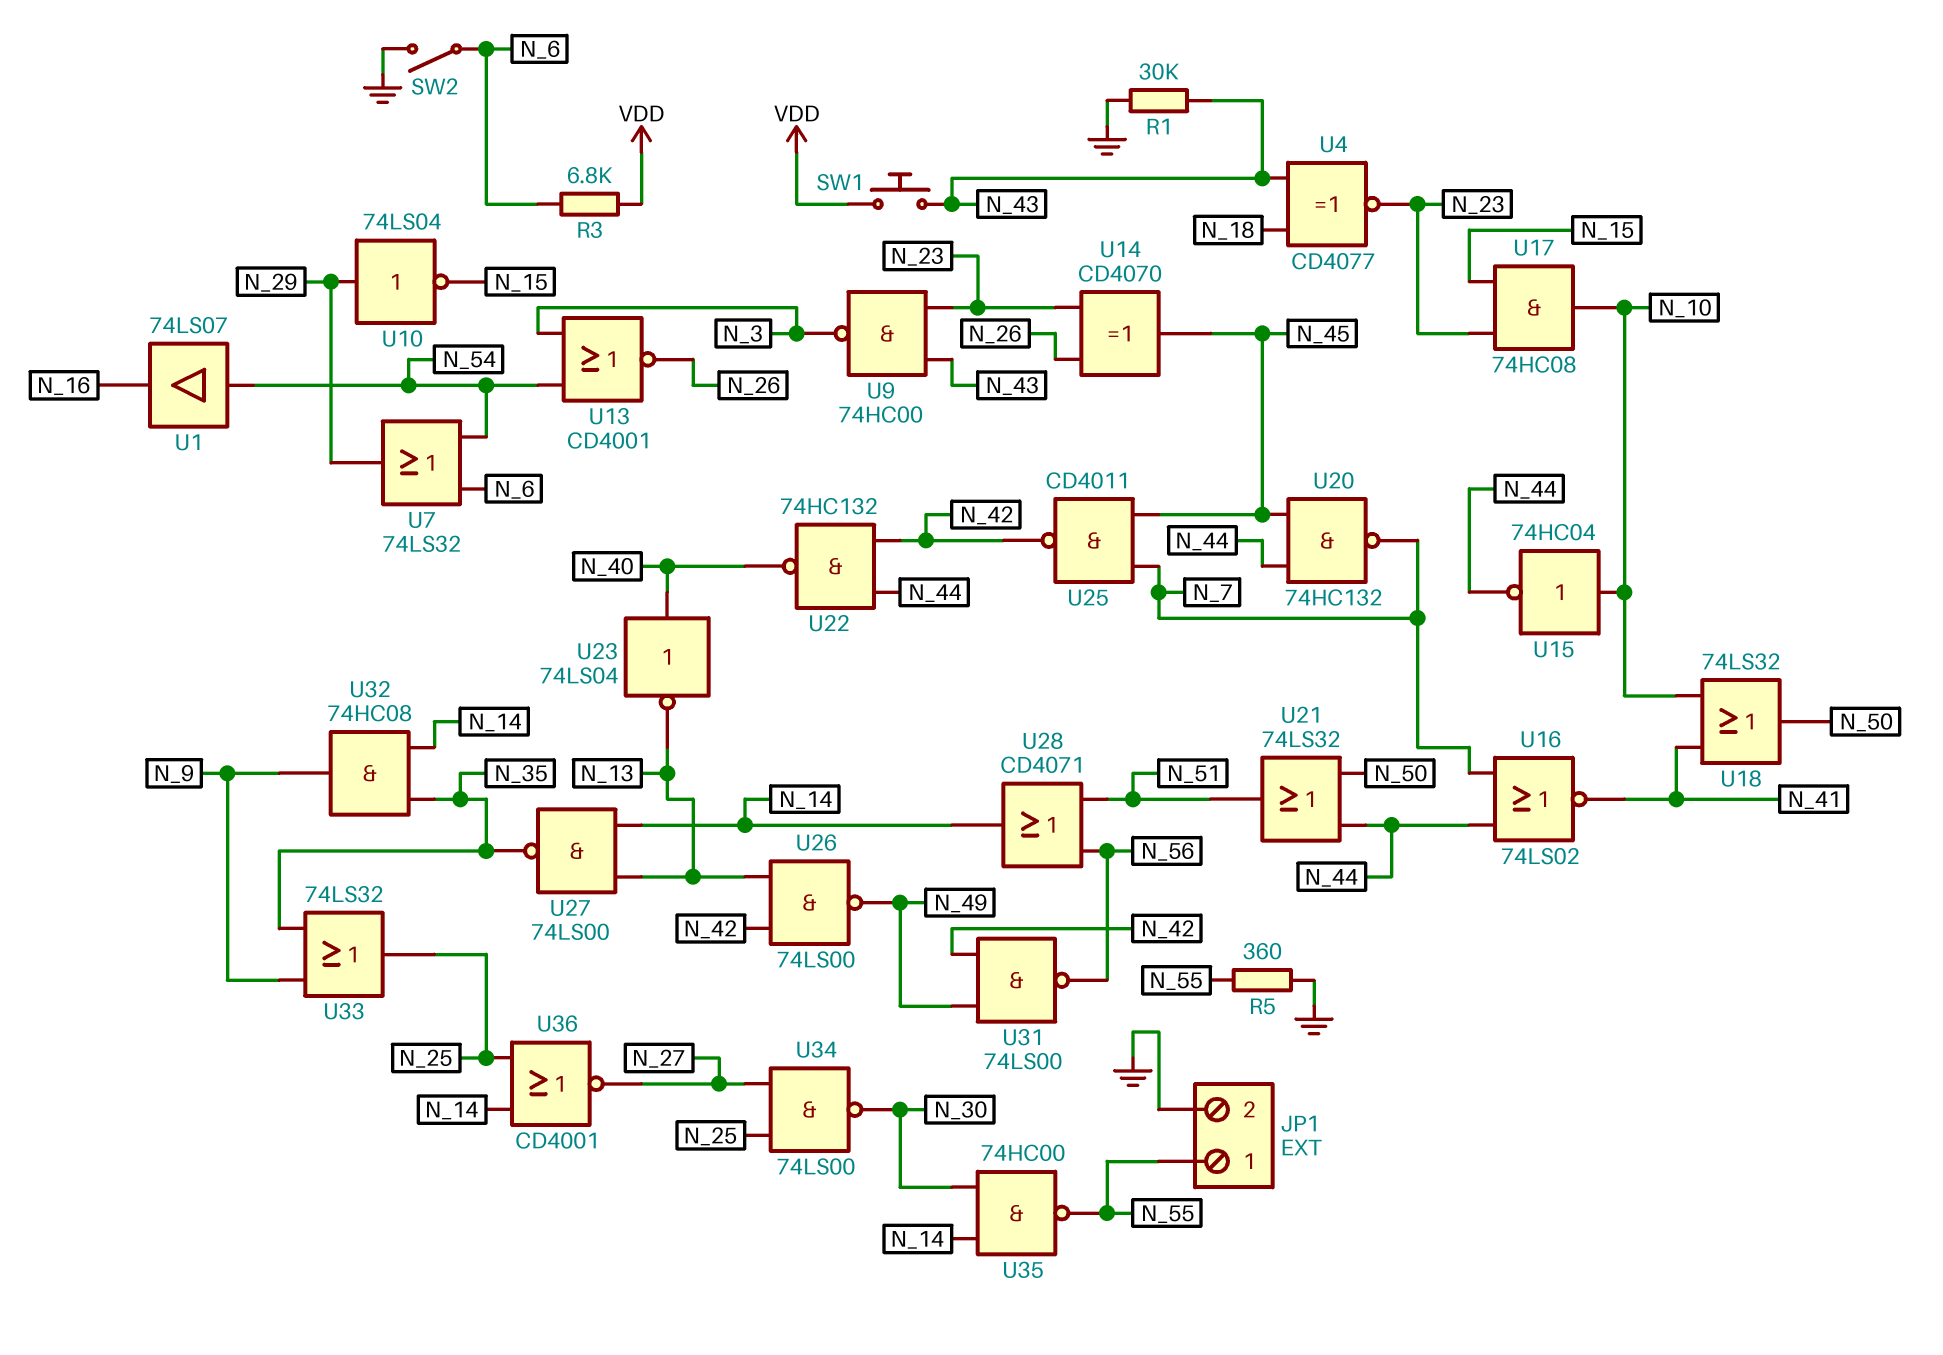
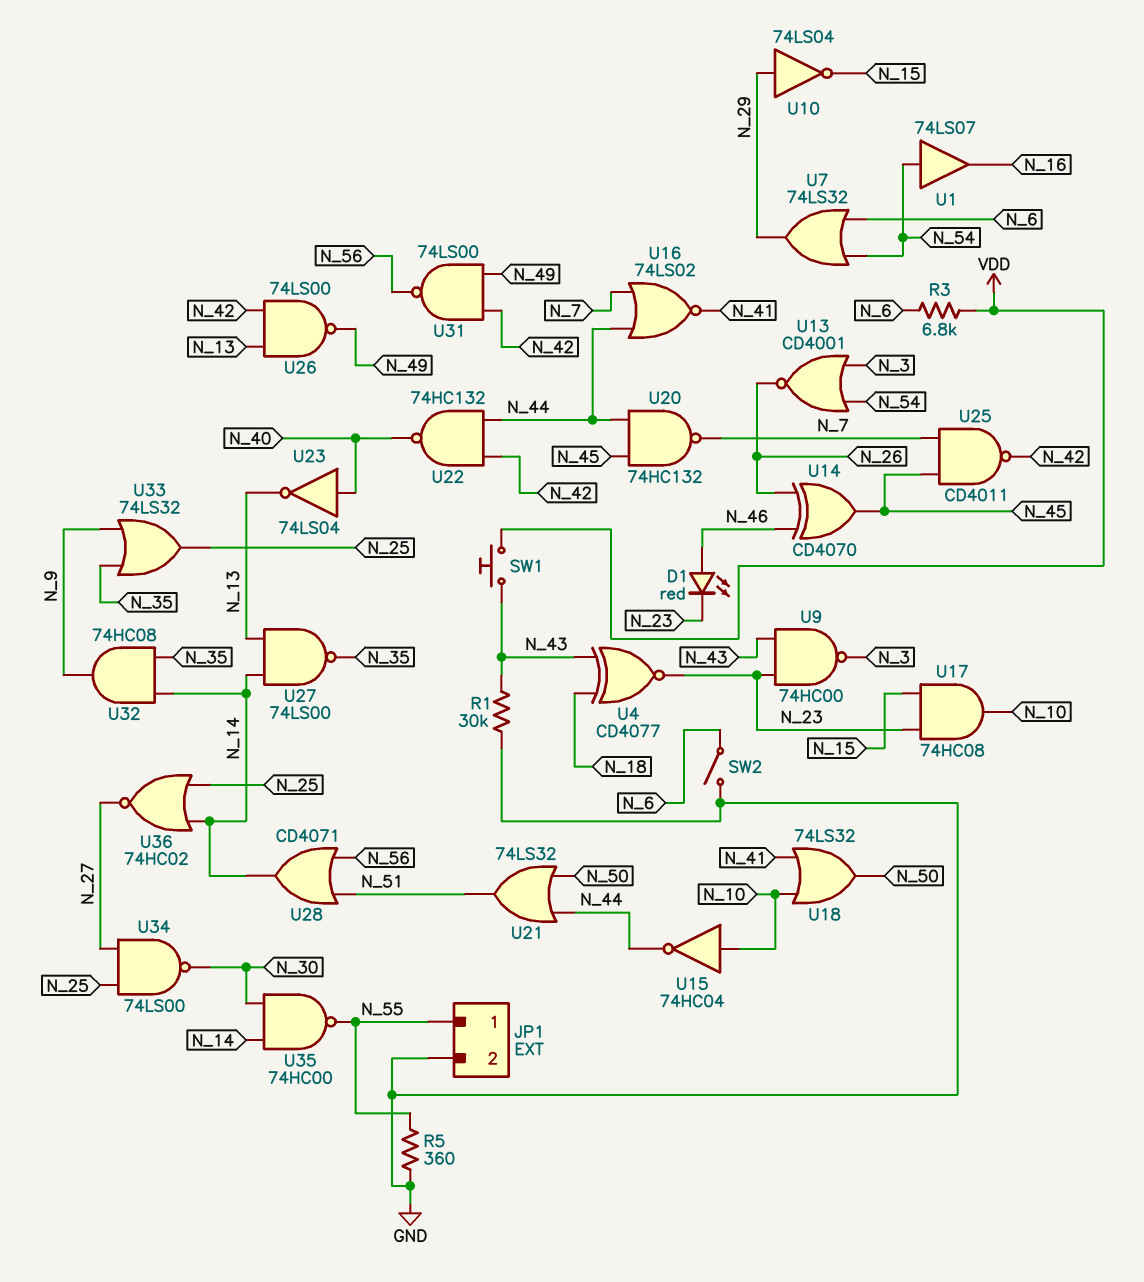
D1: none -> LED red (A N_46, K N_23)
U14: XOR CD4070 (in N_23, in N_26, out N_45) -> XOR CD4070 (in N_26, in N_46, out N_45)
U36: NOR CD4001 (in N_14, in N_25, out N_27) -> NOR 74HC02 (in N_14, in N_25, out N_27)

